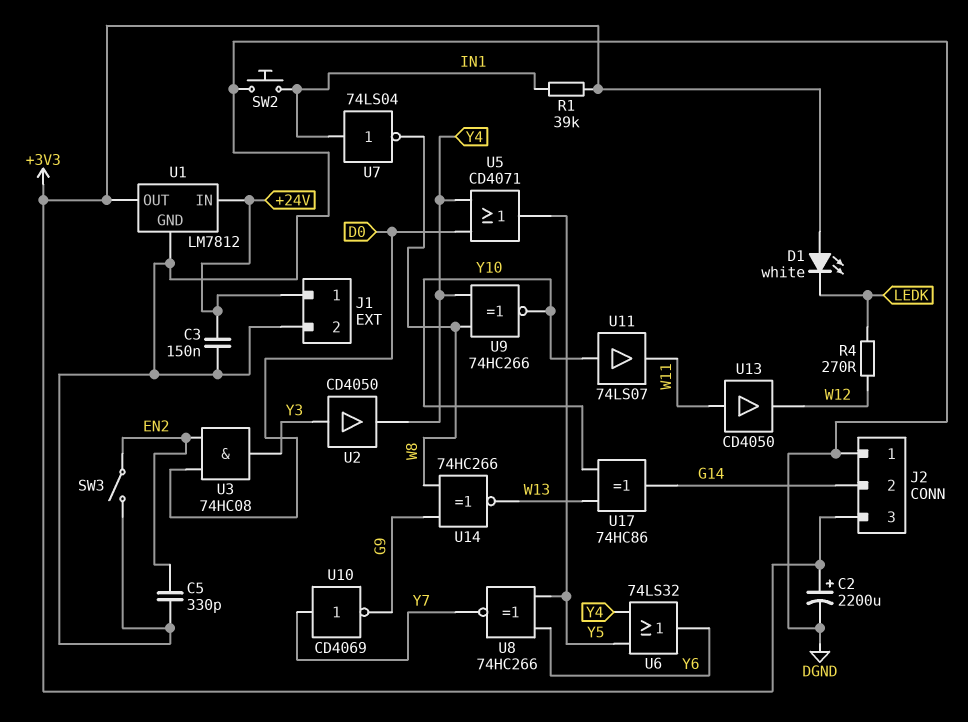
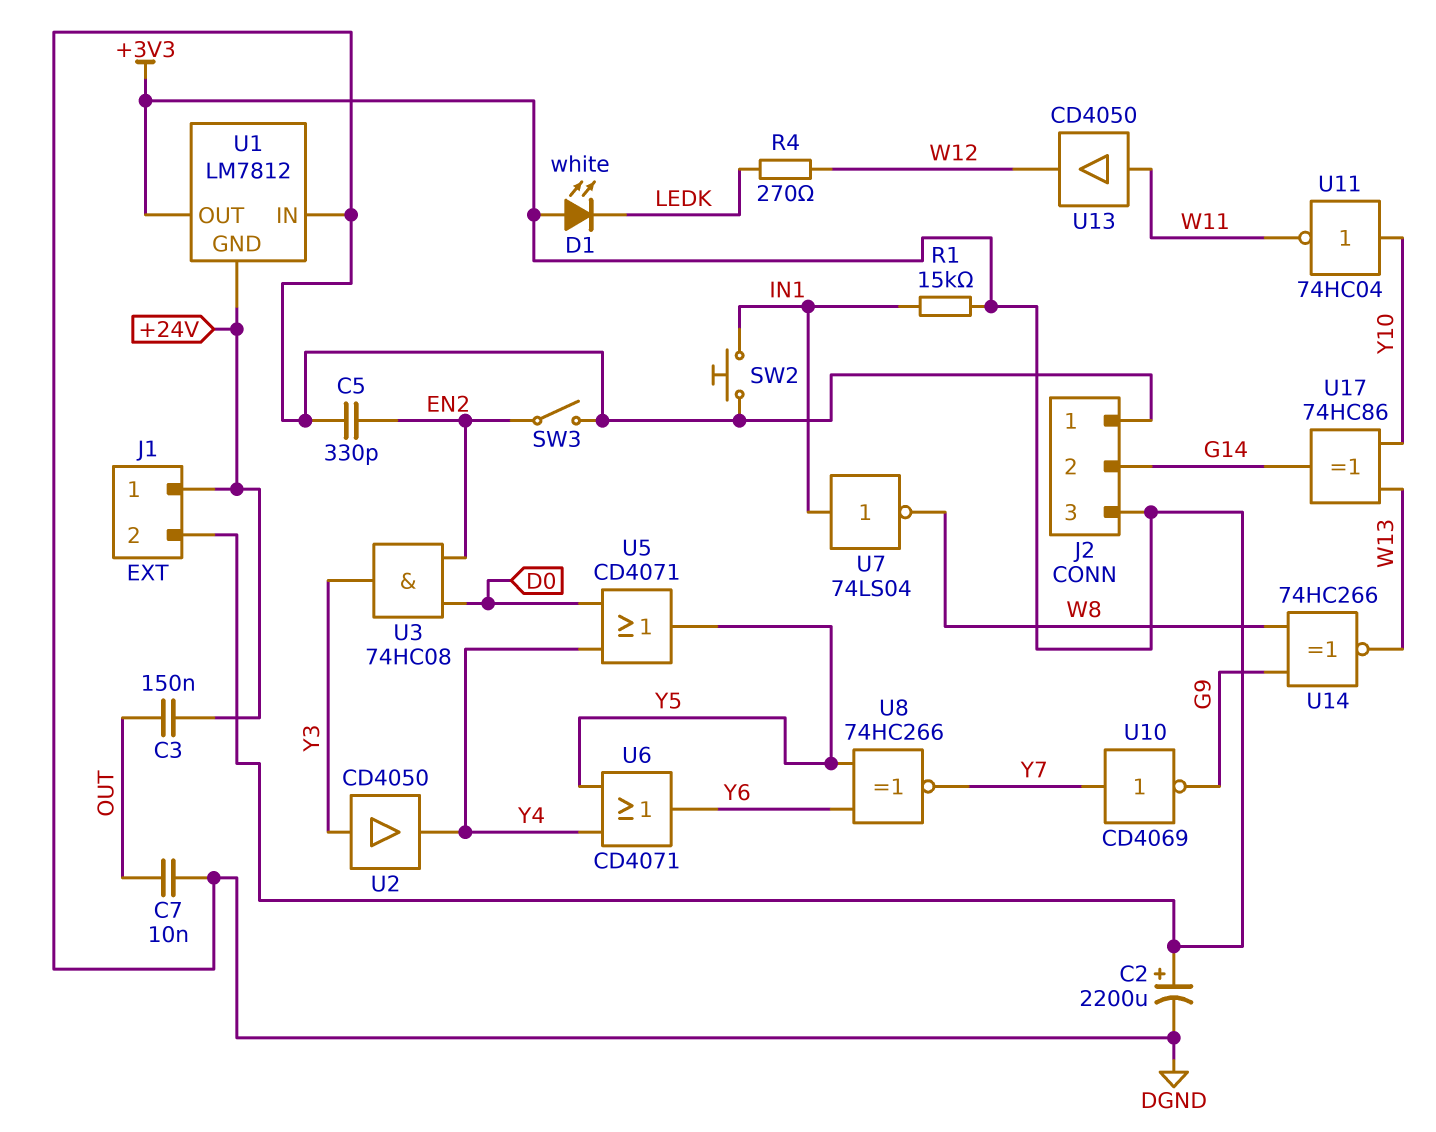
C3: 150nF (+24V, DGND) -> 150nF (+24V, OUT)
C7: none -> 10nF (DGND, OUT)
J1 pin 2: DGND -> +3V3
R1: 39k (+3V3, IN1) -> 15k (+3V3, IN1)
U1 pin GND: DGND -> +24V
U1 pin IN: +24V -> DGND
U6: OR 74LS32 (in Y4, in Y5, out Y6) -> OR CD4071 (in Y4, in Y5, out Y6)
U9: XNOR 74HC266 (in W8, in Y4, out Y10) -> none
U11: buffer 74LS07 (in Y10, out W11) -> NOT 74HC04 (in Y10, out W11)

